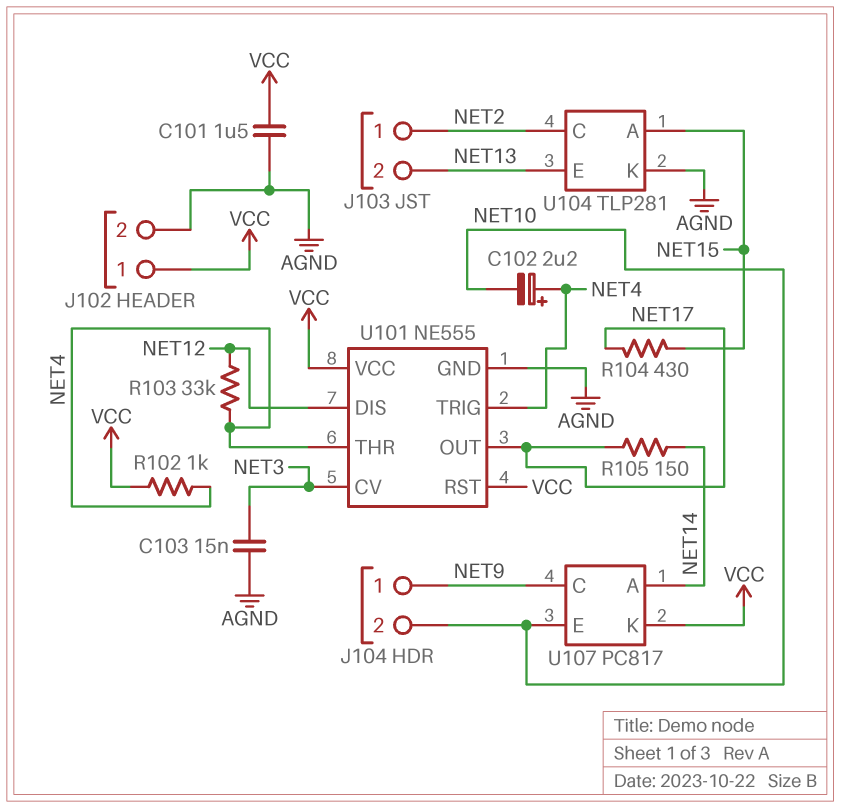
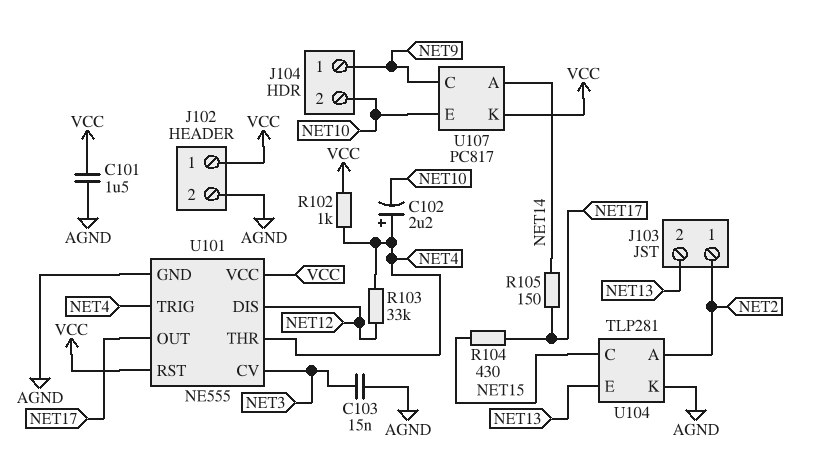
U104 pin A: NET15 -> NET2
U104 pin C: NET2 -> NET15

